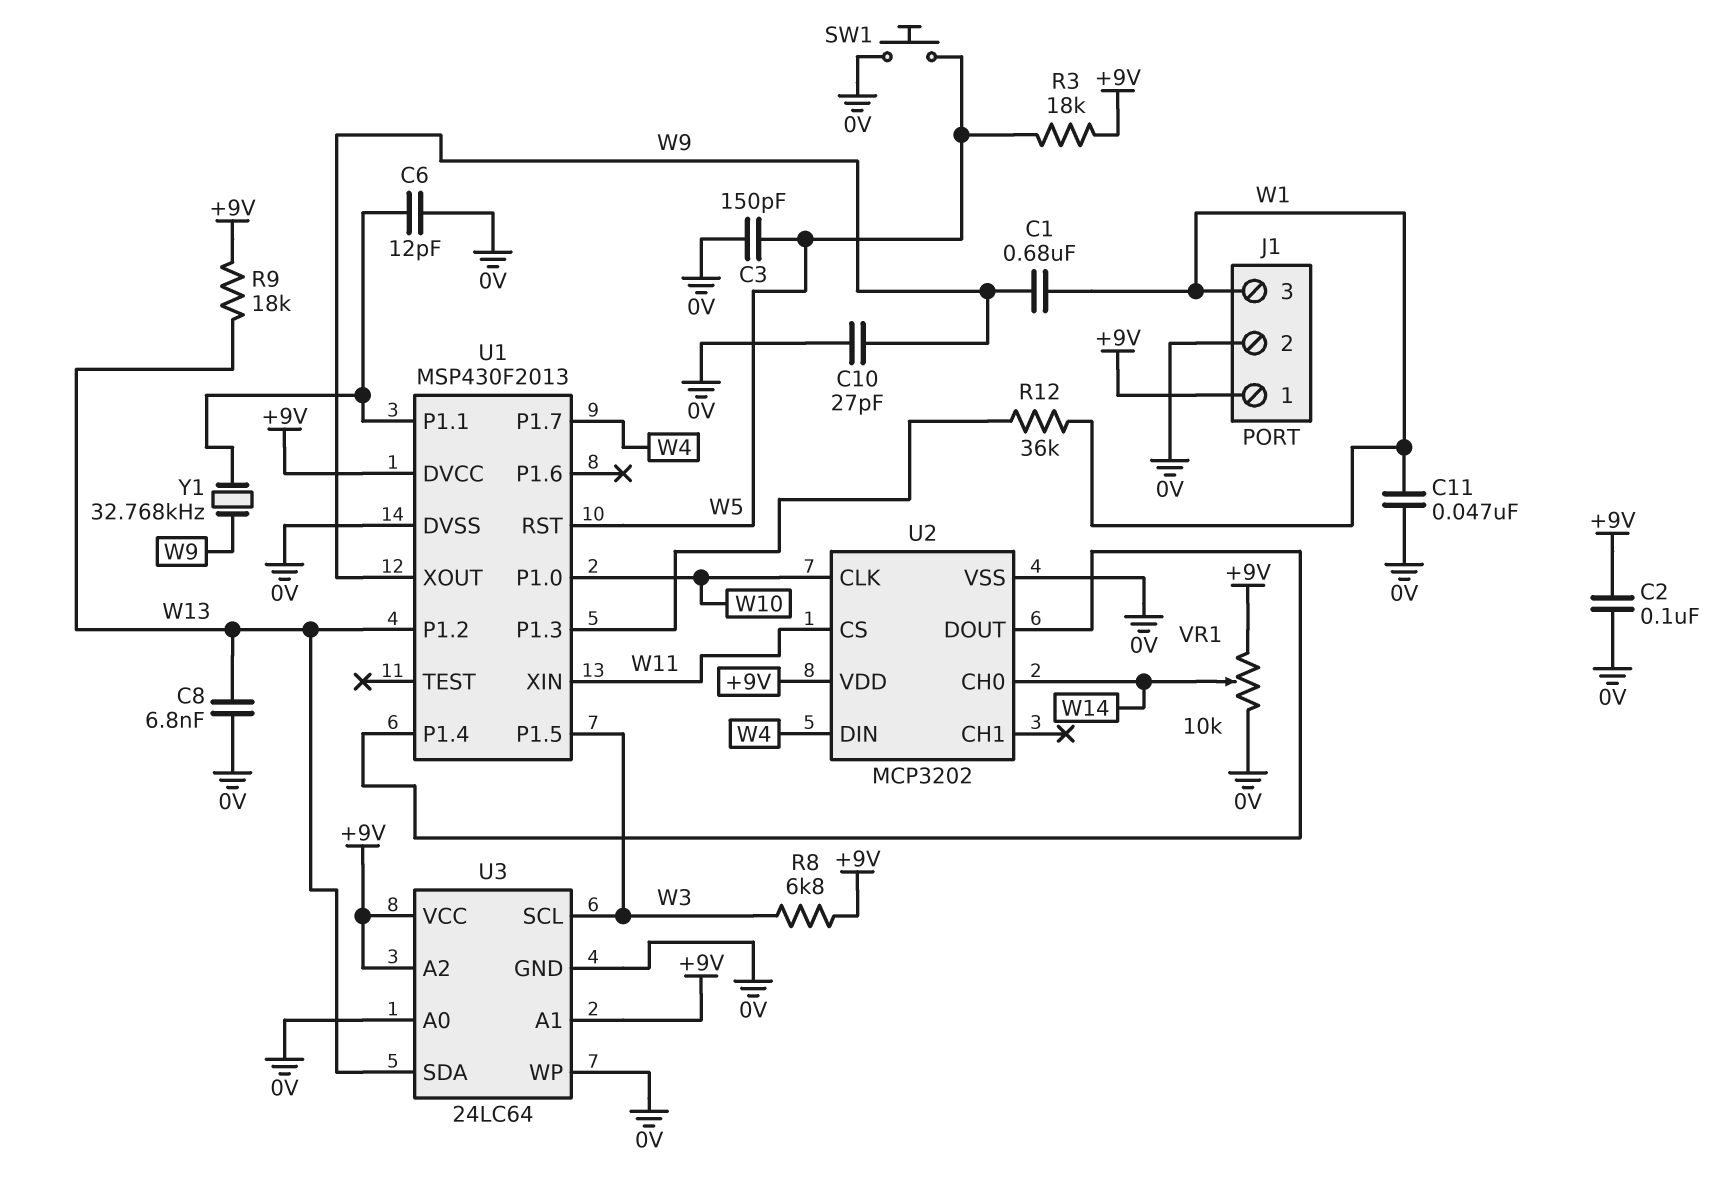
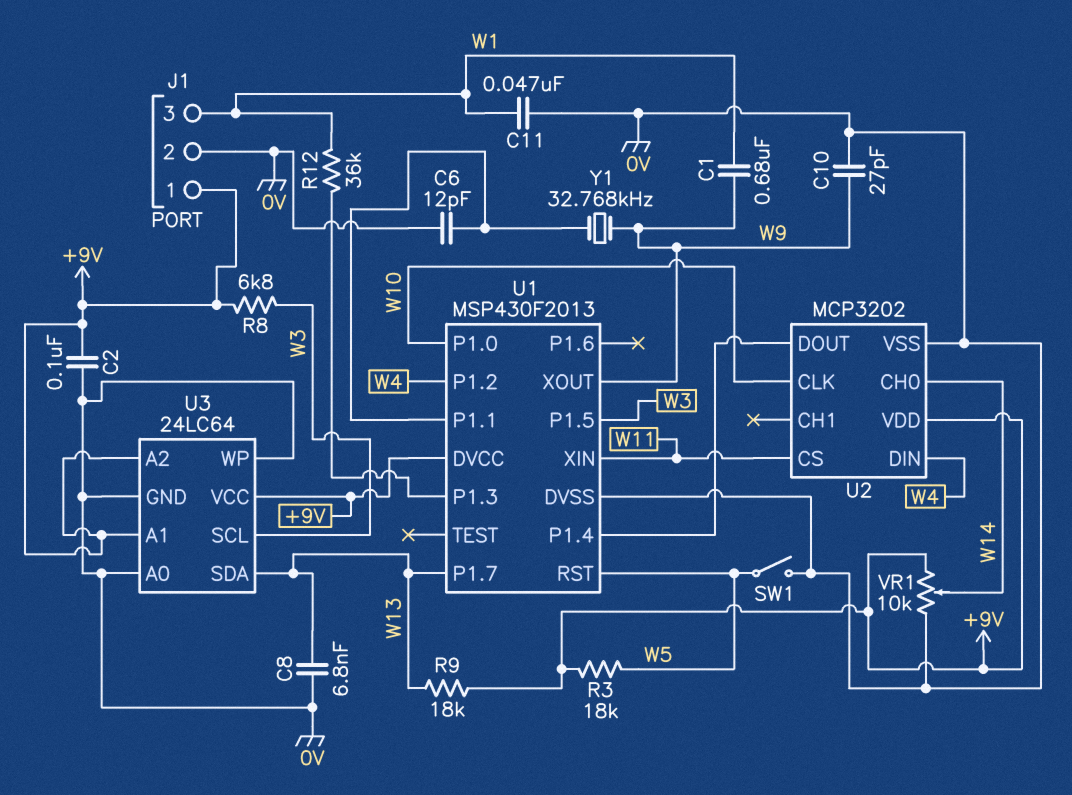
C3: 150pF (0V, W5) -> none
SW1: button (0V, W5) -> switch (0V, W5)
U1 pin P1.2: W13 -> W4
U1 pin P1.7: W4 -> W13

